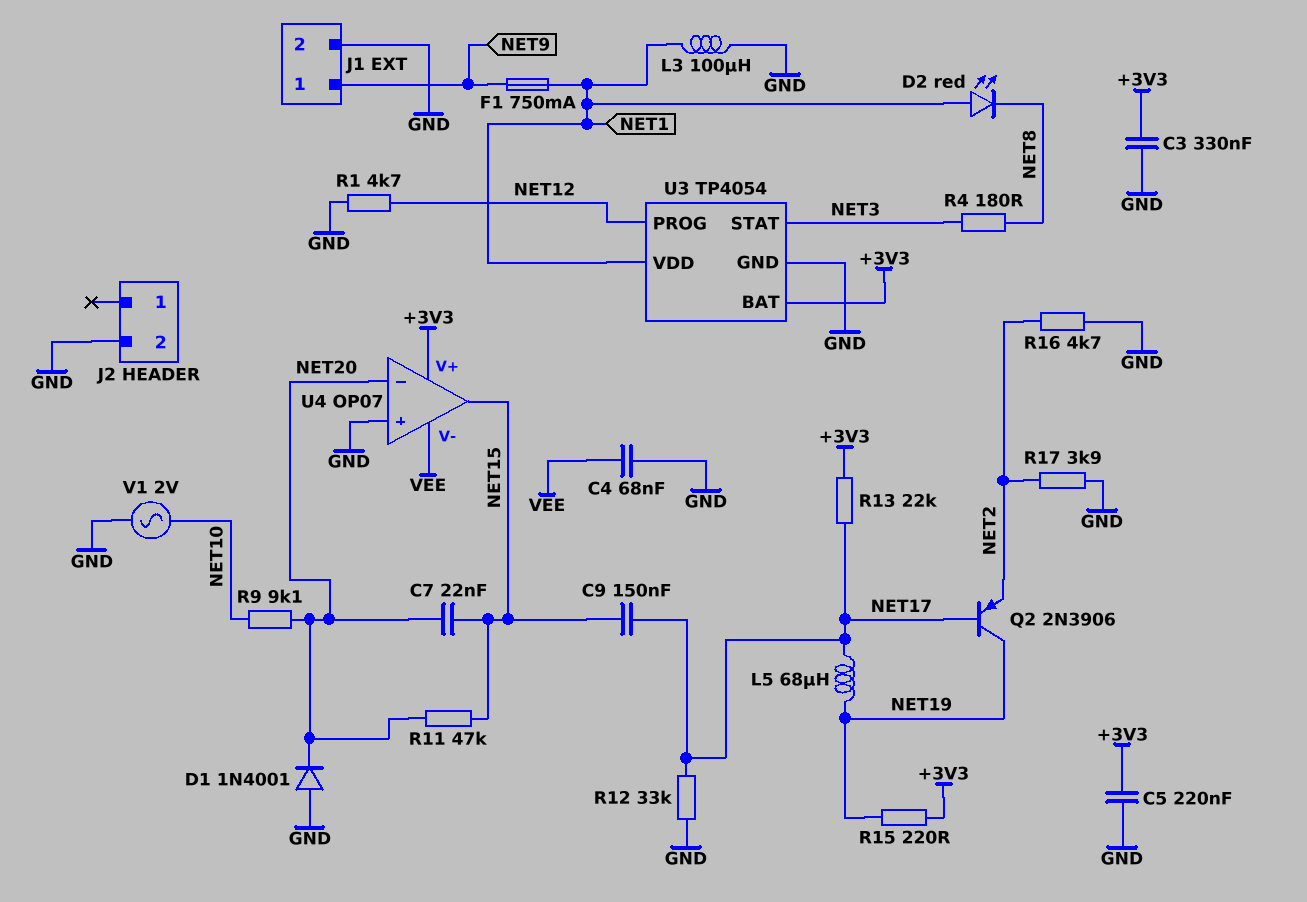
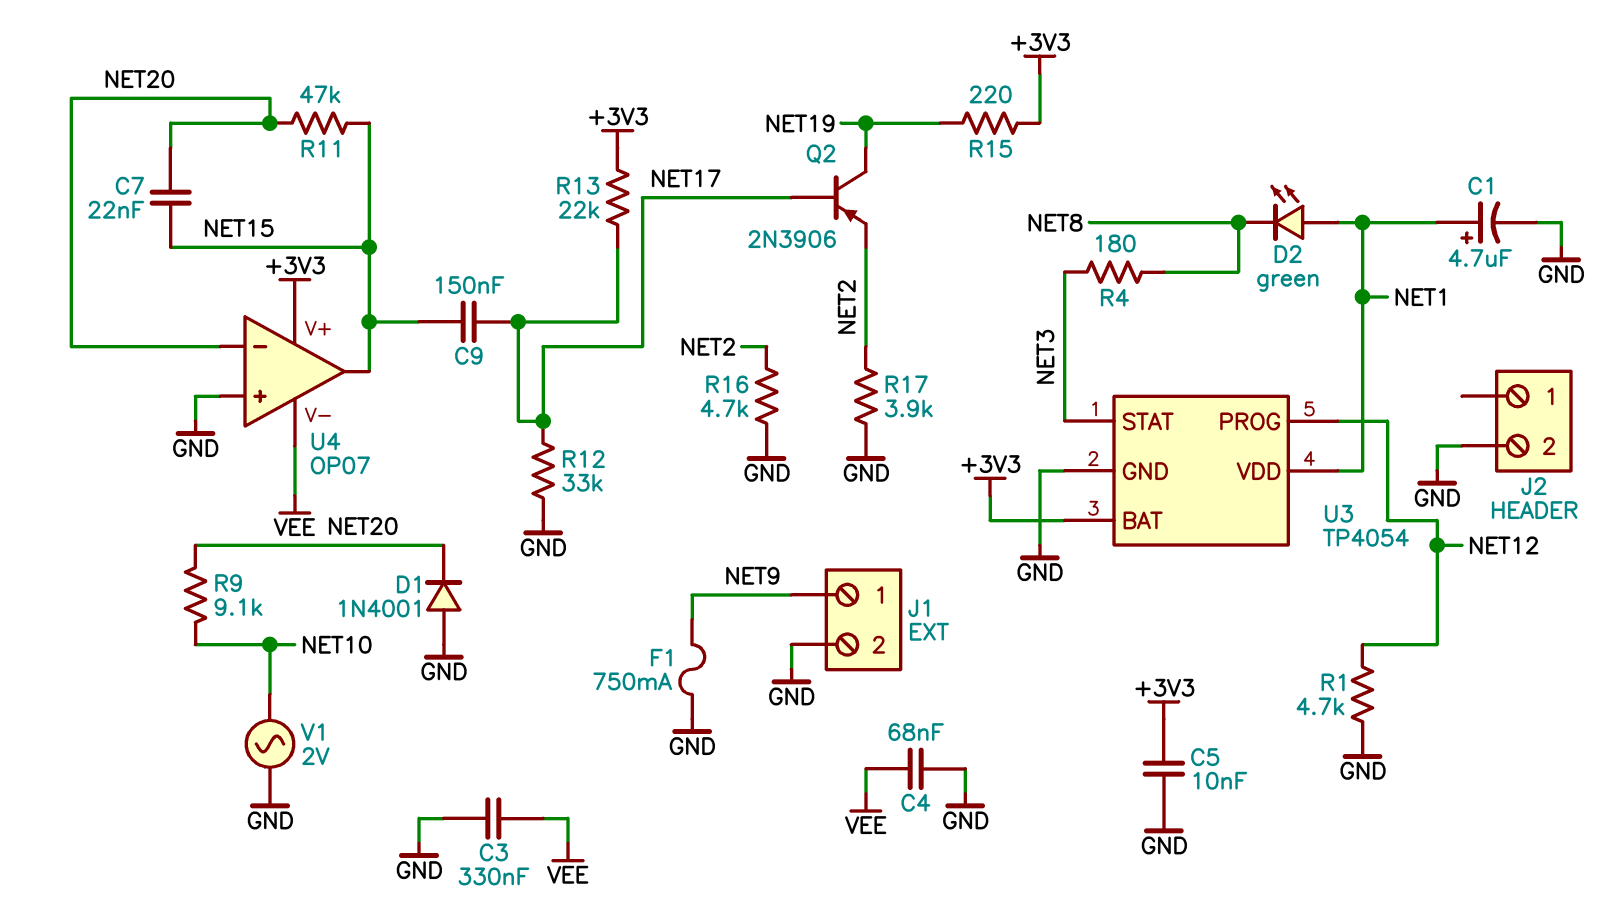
C1: none -> 4.7uF (plus NET1, minus GND)
C3: 330nF (+3V3, GND) -> 330nF (GND, VEE)
C5: 220nF (+3V3, GND) -> 10nF (+3V3, GND)
D2: LED red (A NET1, K NET8) -> LED green (A NET1, K NET8)
F1: 750mA (NET1, NET9) -> 750mA (GND, NET9)
L3: 100uH (GND, NET1) -> none
L5: 68uH (NET17, NET19) -> none

